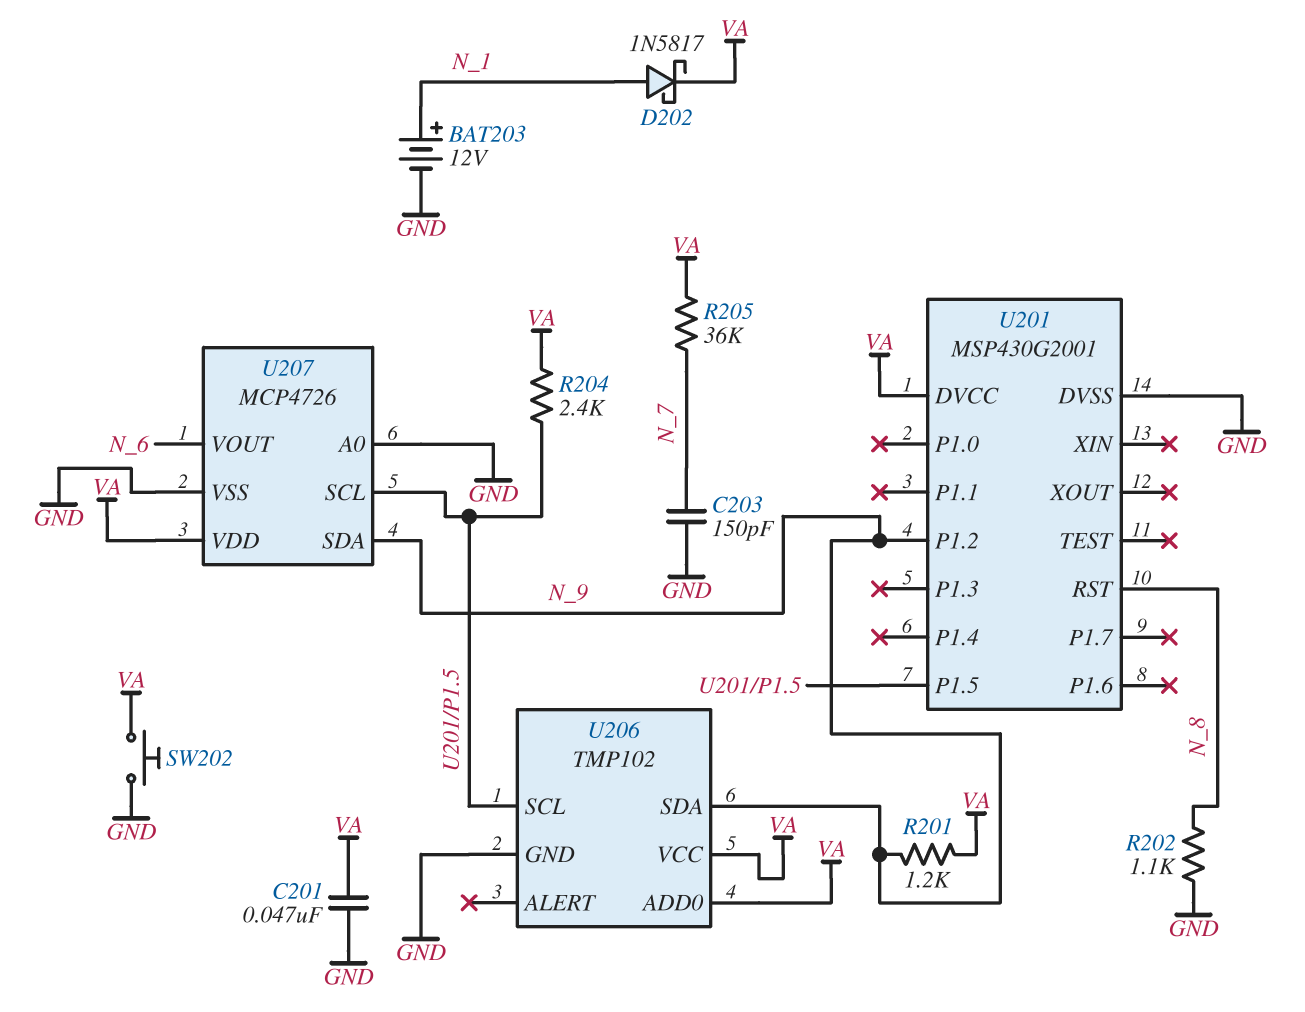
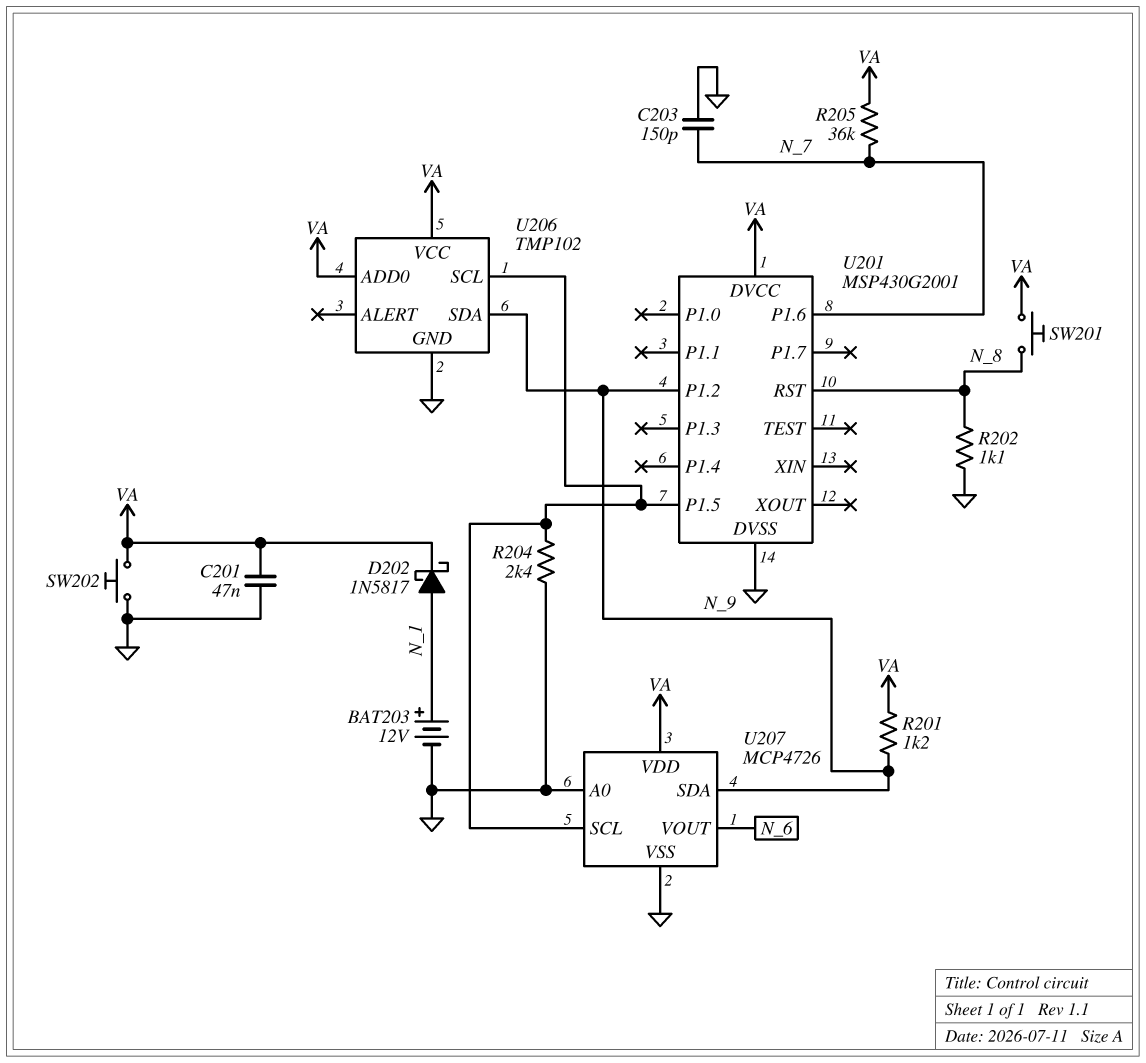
R204: 2.4k (U201/P1.5, VA) -> 2.4k (GND, U201/P1.5)
SW201: none -> button (N_8, VA)
U201 pin P1.6: none -> N_7

